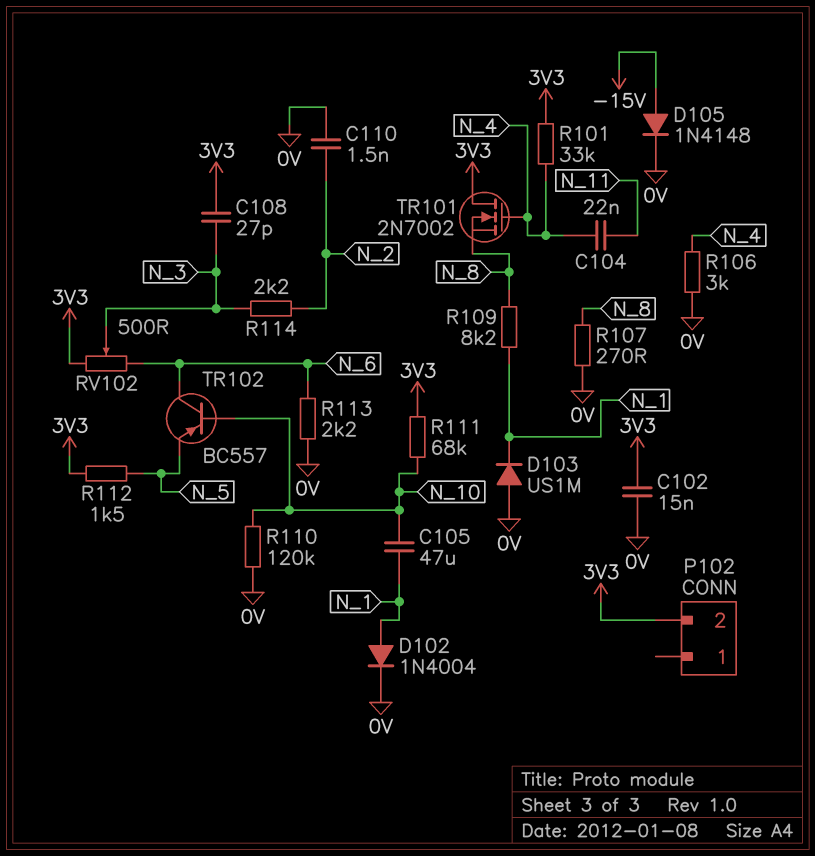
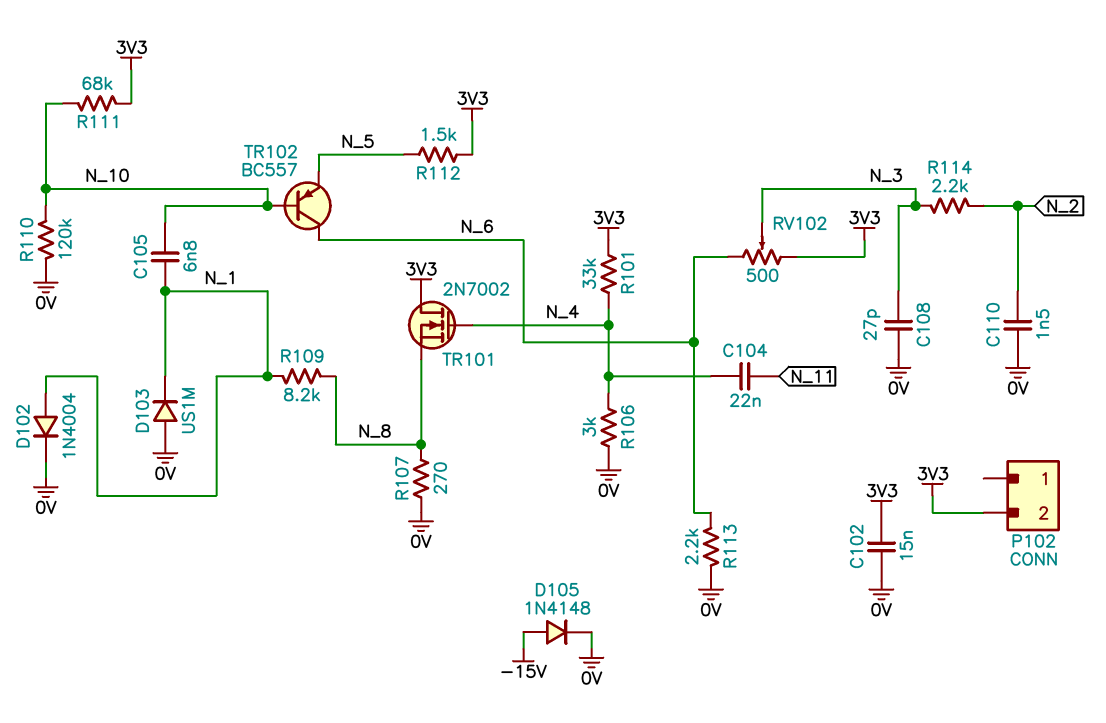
C105: 47uF (N_1, N_10) -> 6.8nF (N_1, N_10)
C108: 27pF (3V3, N_3) -> 27pF (0V, N_3)

